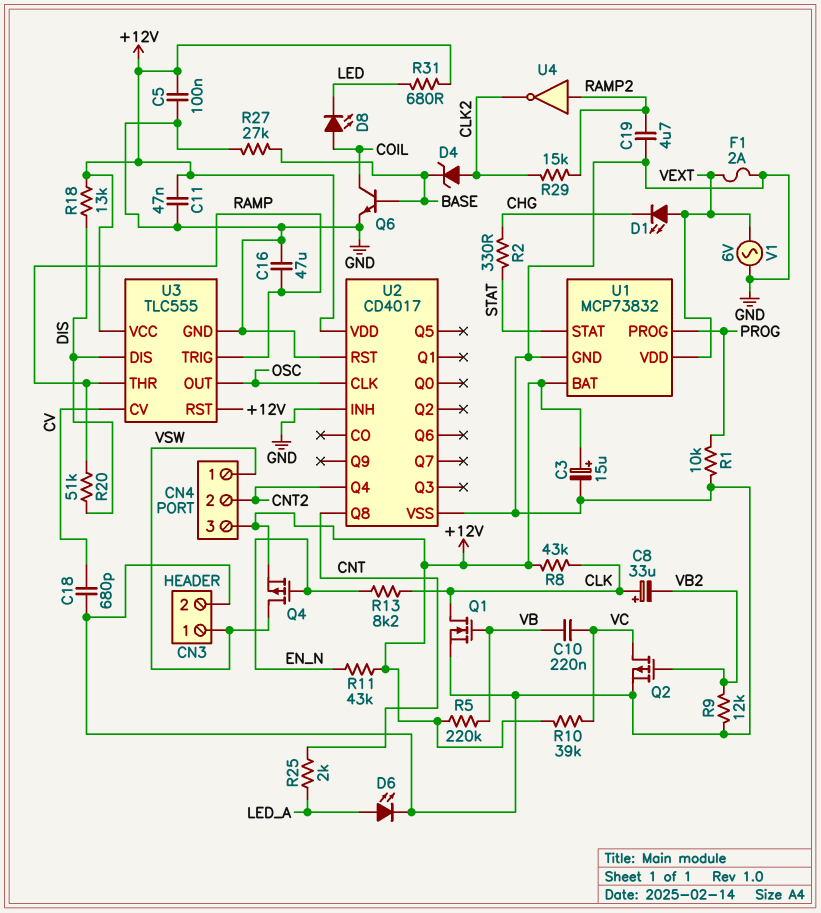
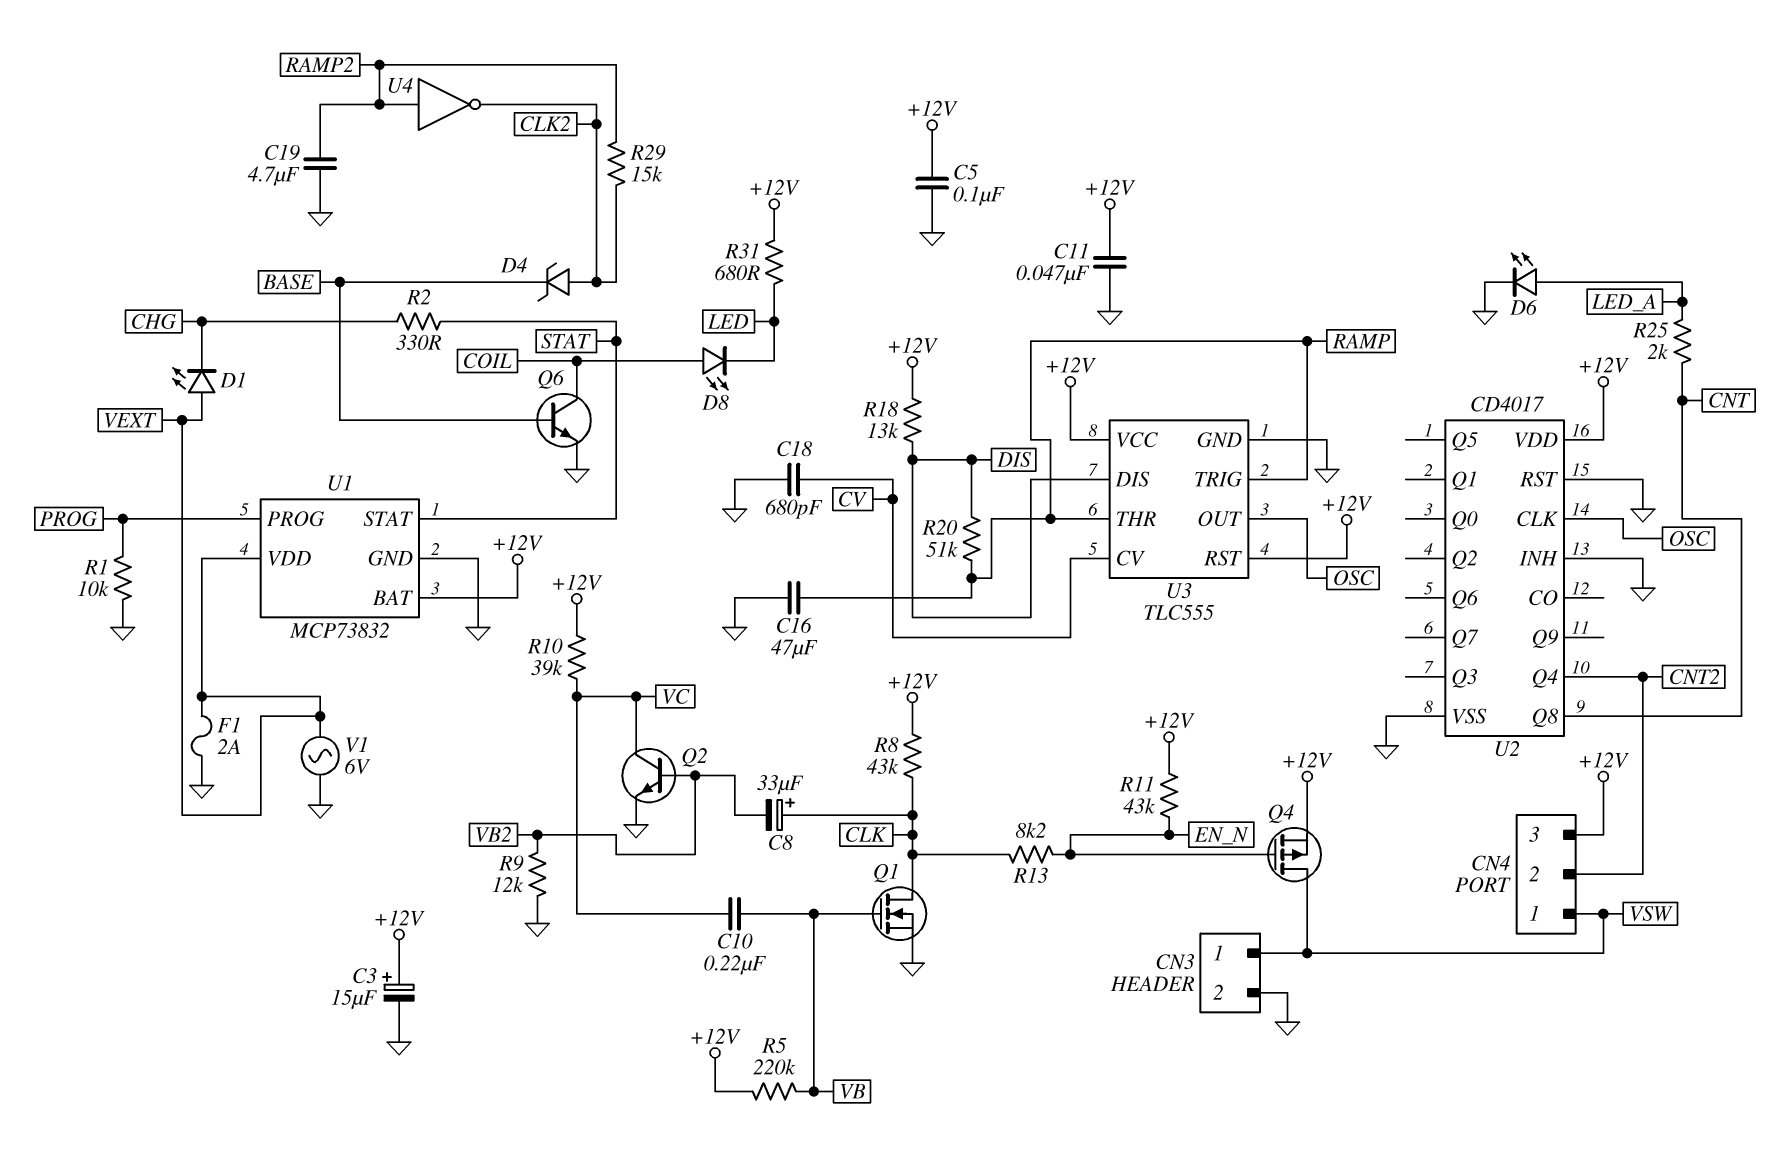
Q2: PMOS (G VB2, D VC, S GND) -> NPN (B VB2, C VC, E GND)
R27: 27k (BASE, GND) -> none

